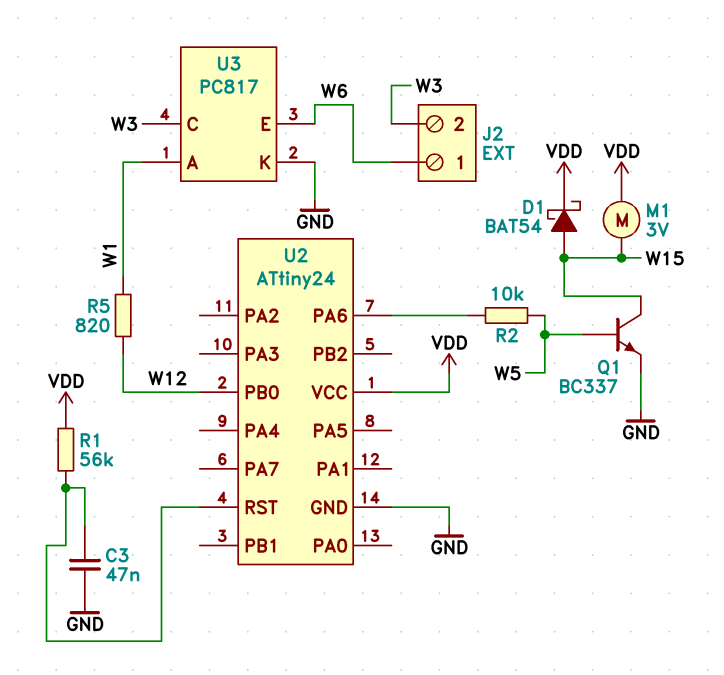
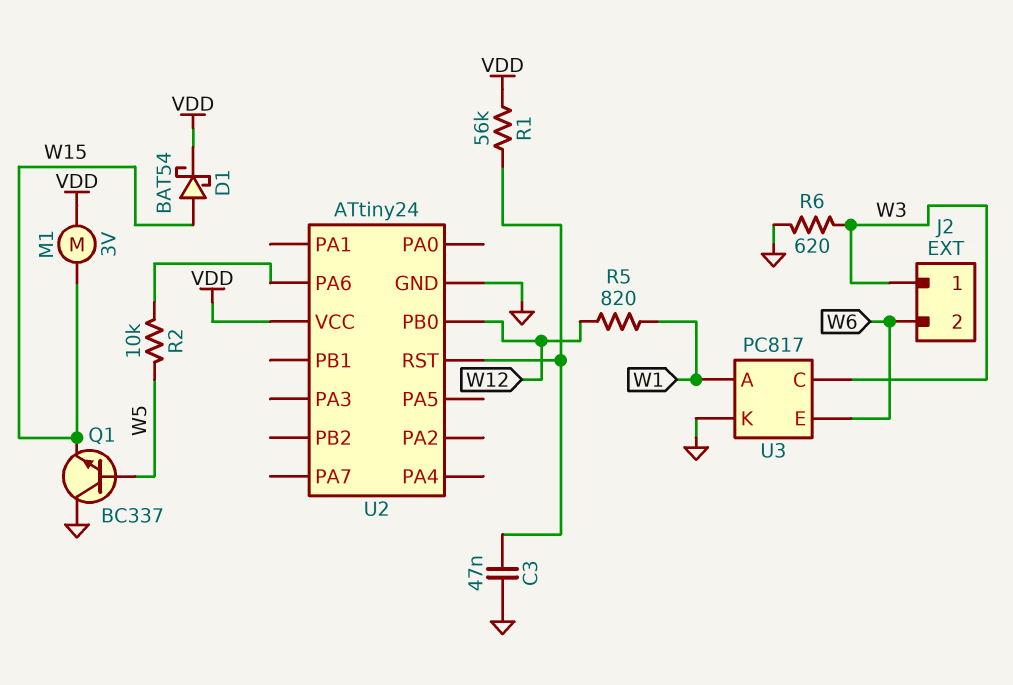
J2 pin 1: W6 -> W3
J2 pin 2: W3 -> W6
Q1: NPN BC337 (B W5, C W15, E GND) -> NPN BC337 (B W5, C GND, E W15)
R6: none -> 620 (GND, W3)

